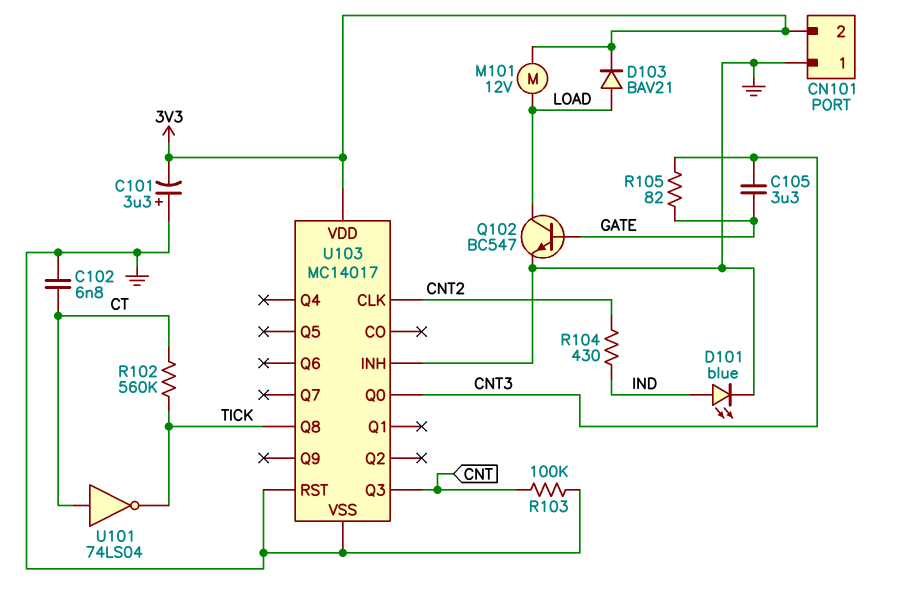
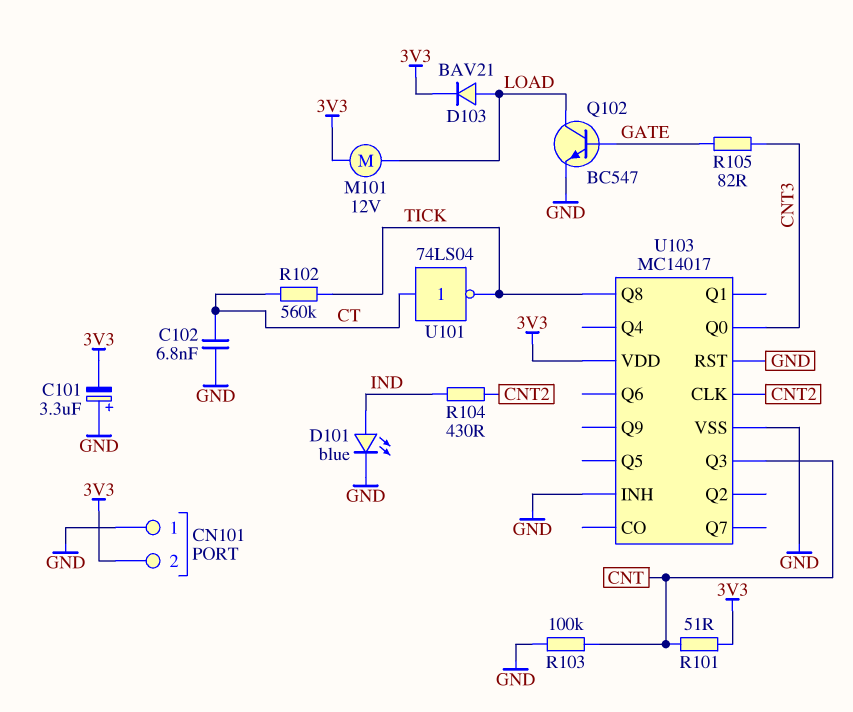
C105: 3.3uF (CNT3, GATE) -> none
R101: none -> 51 (3V3, CNT)

